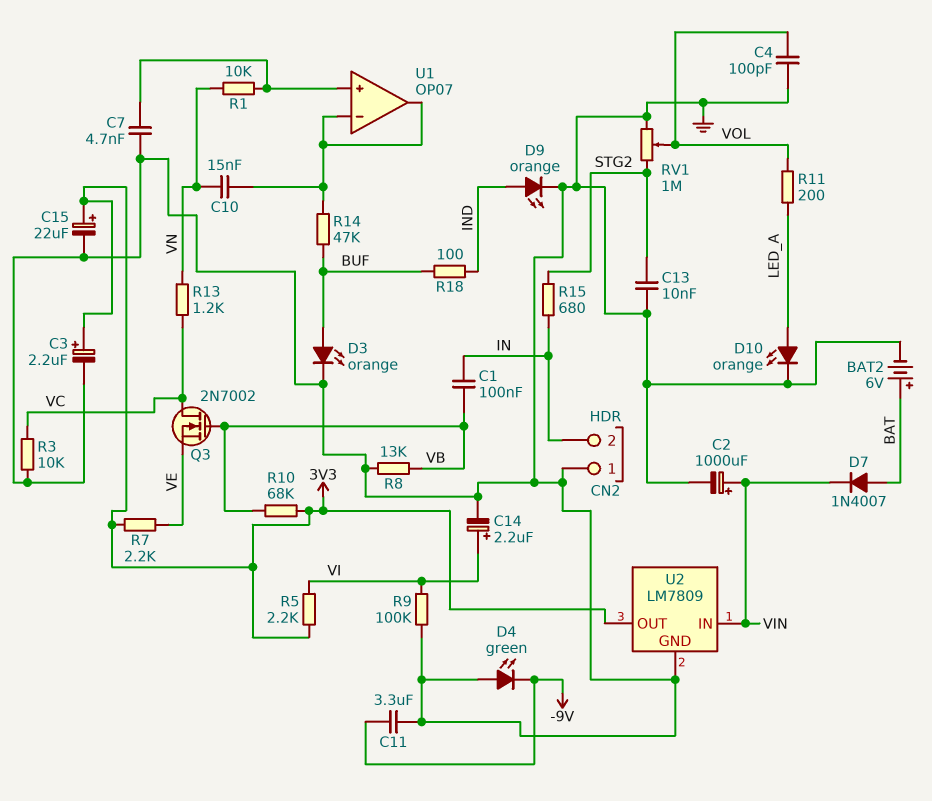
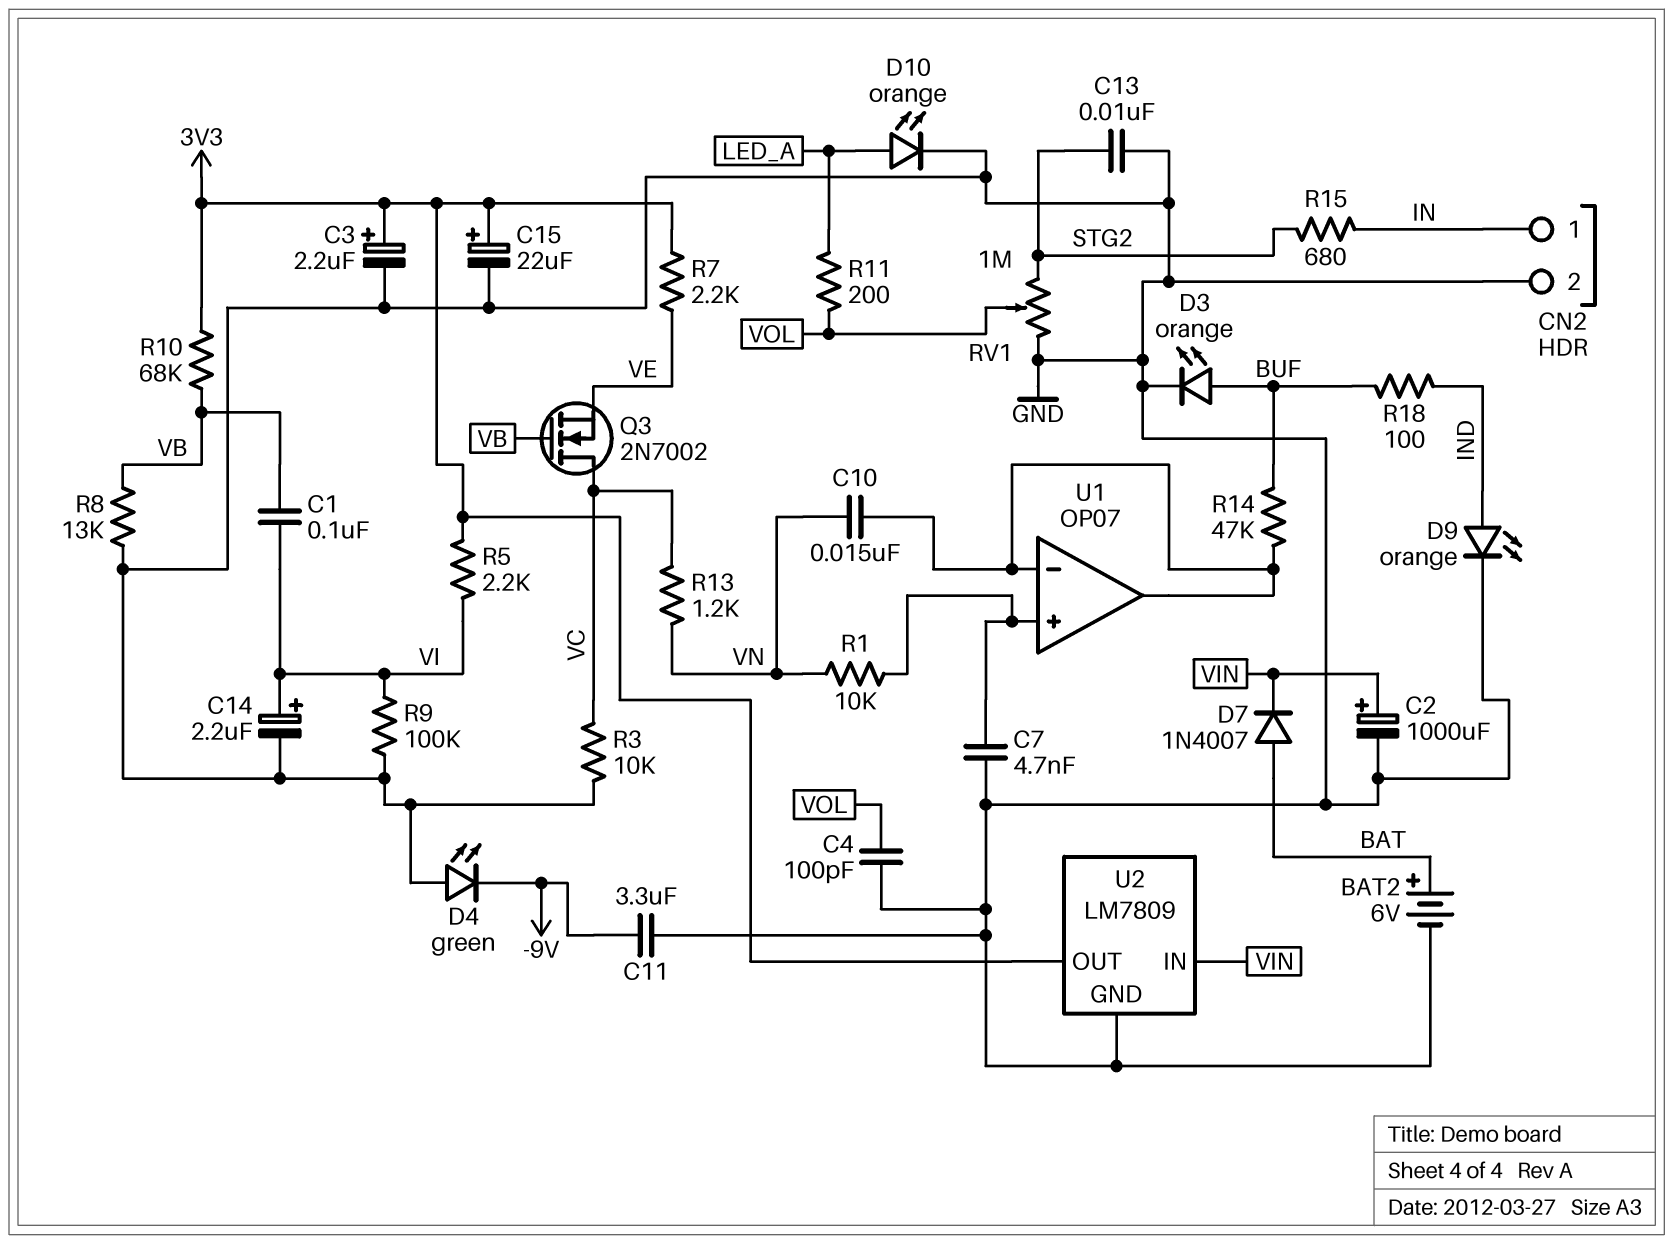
C1: 100nF (IN, VB) -> 100nF (VB, VI)
CN2 pin 1: GND -> IN
CN2 pin 2: IN -> GND

